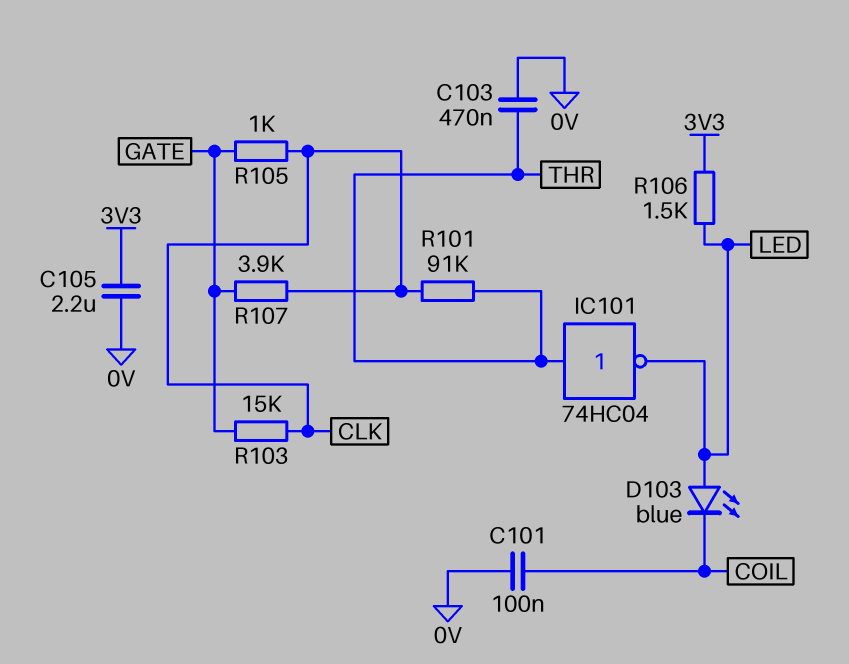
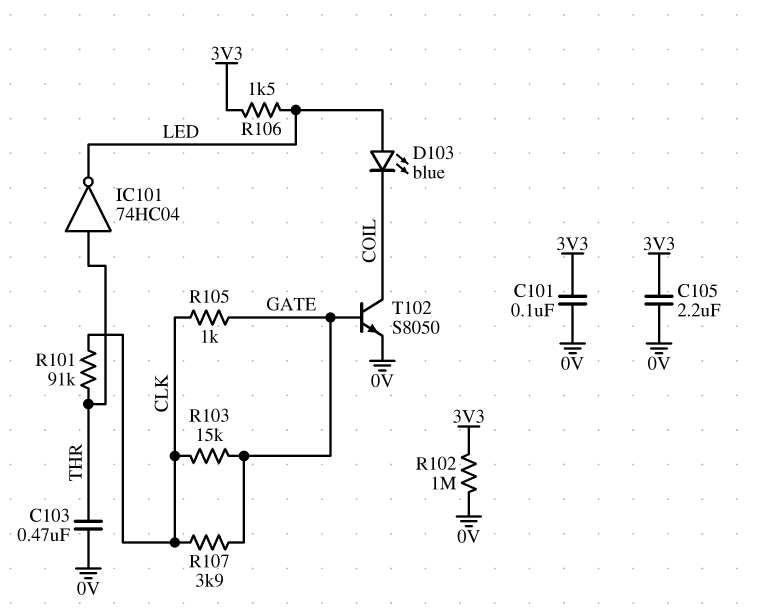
C101: 100nF (0V, COIL) -> 100nF (0V, 3V3)
R102: none -> 1M (0V, 3V3)
T102: none -> NPN S8050 (B GATE, C COIL, E 0V)

